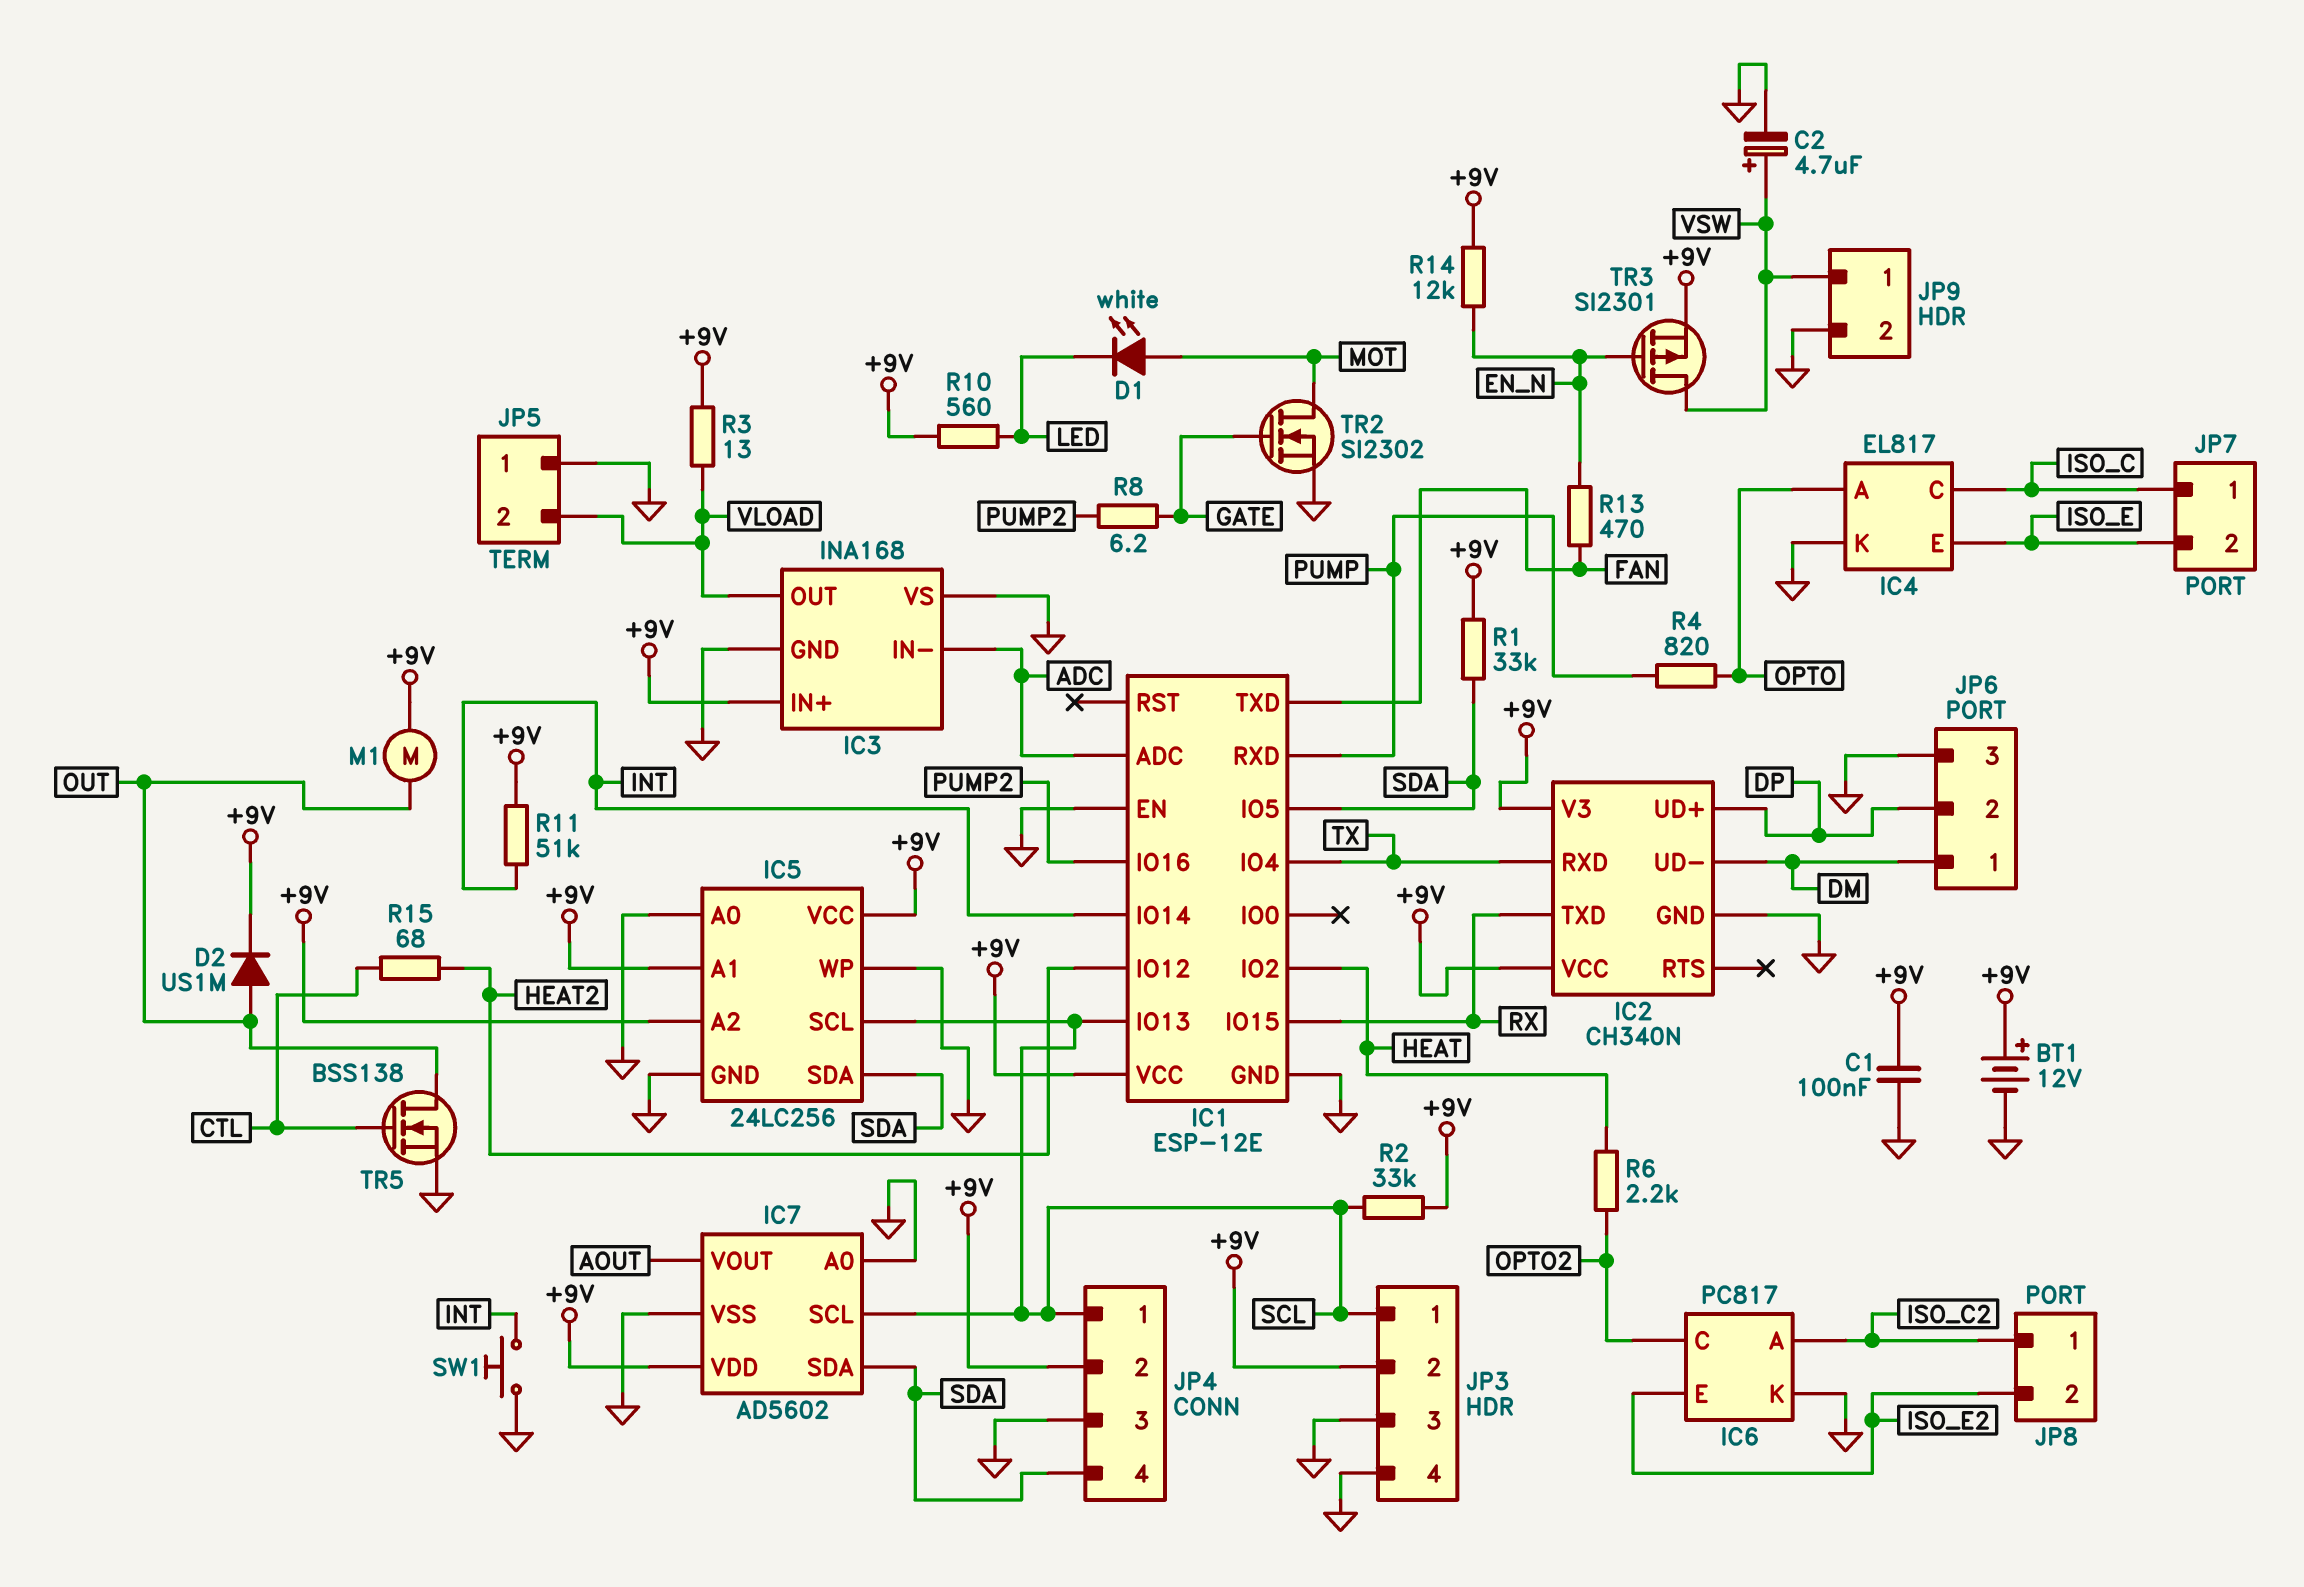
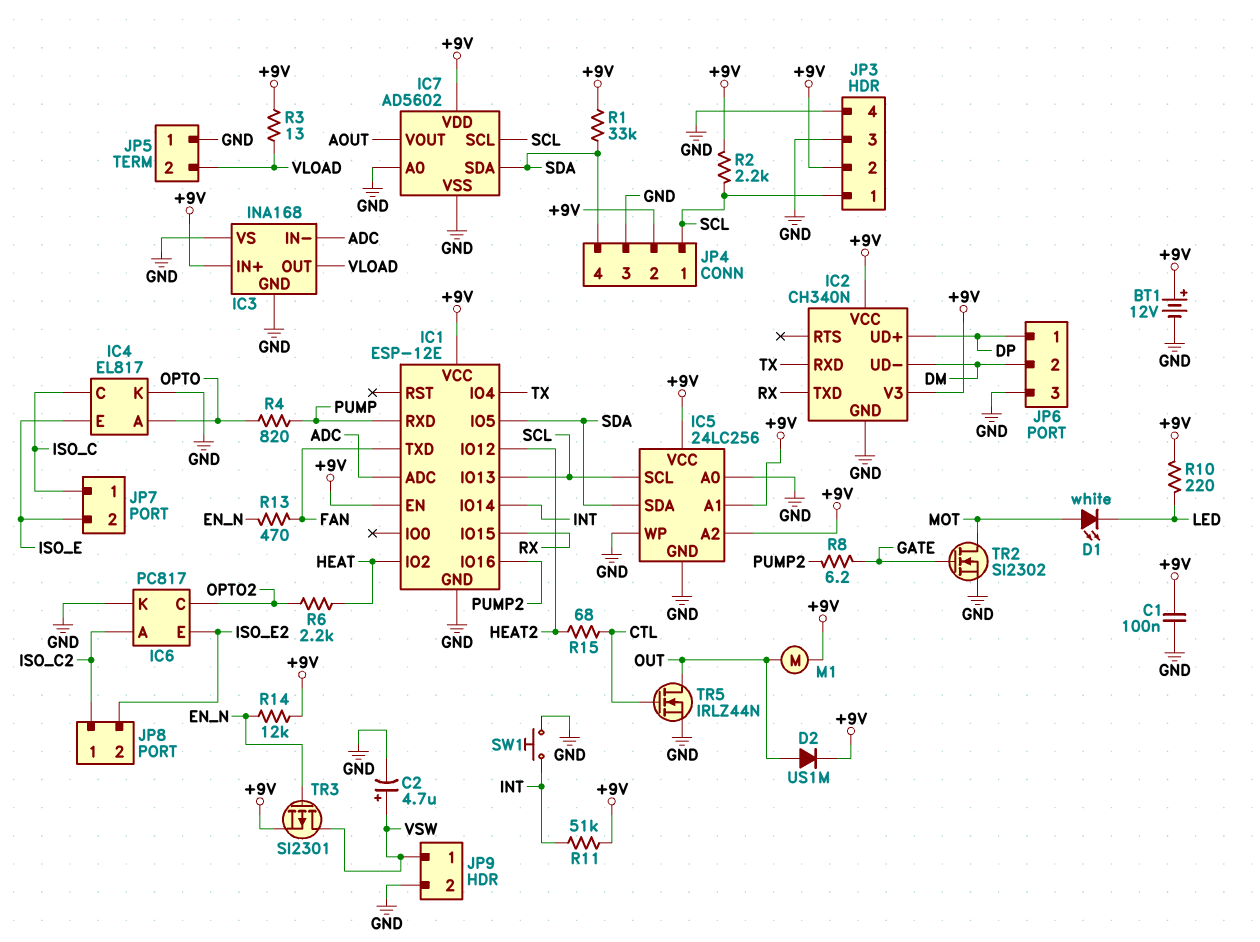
IC1 pin EN: GND -> +9V
JP6 pin 1: DM -> DP
JP6 pin 2: DP -> DM
R2: 33k (+9V, SCL) -> 2.2k (+9V, SCL)
R10: 560 (+9V, LED) -> 220 (+9V, LED)
TR5: NMOS BSS138 (G CTL, D OUT, S GND) -> NMOS IRLZ44N (G CTL, D OUT, S GND)

